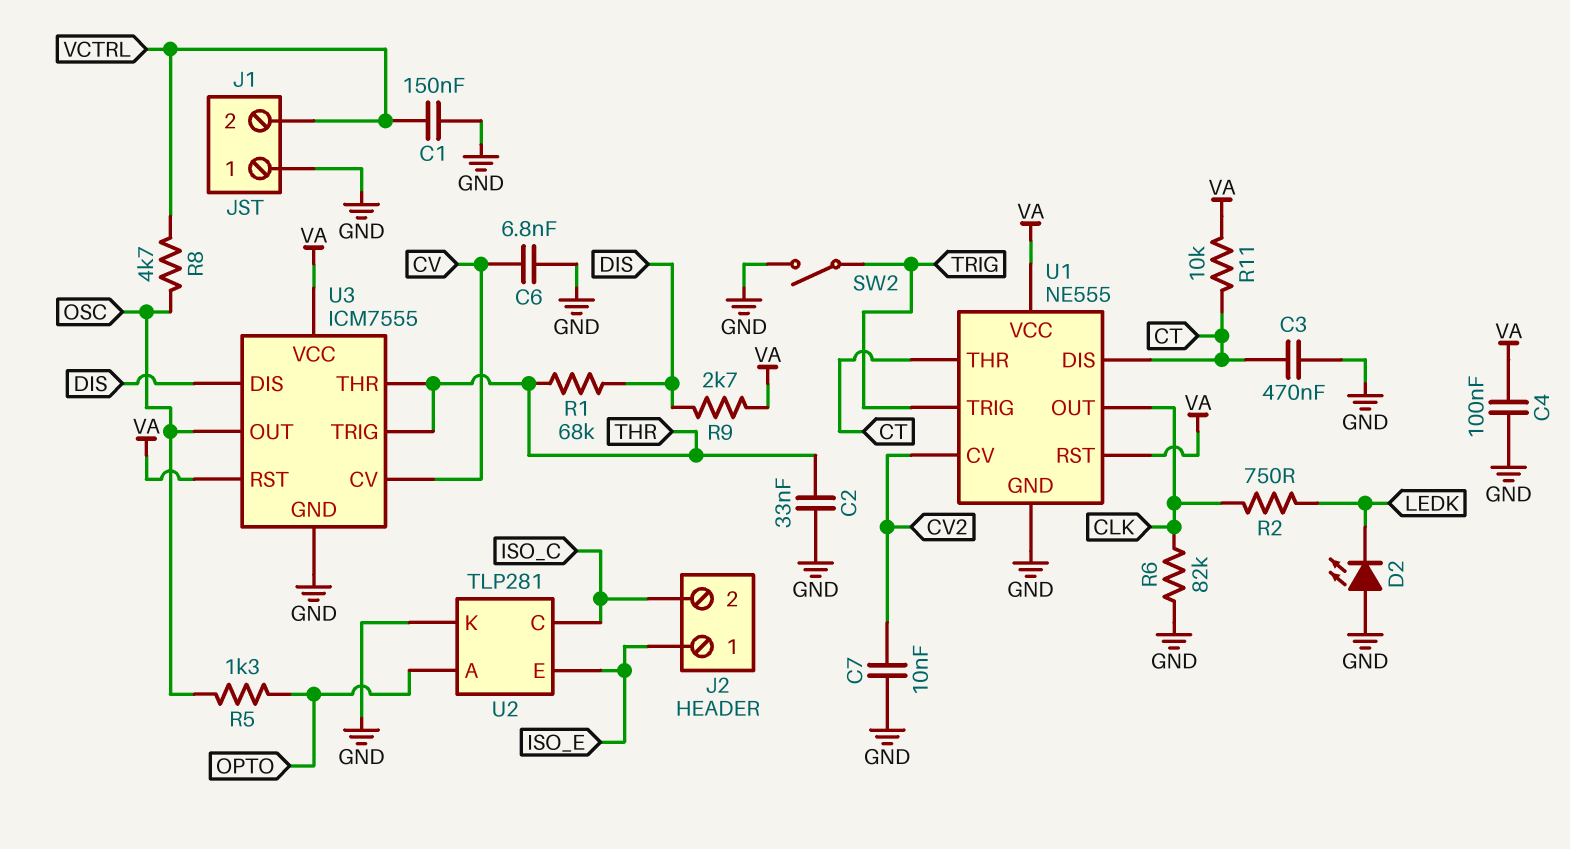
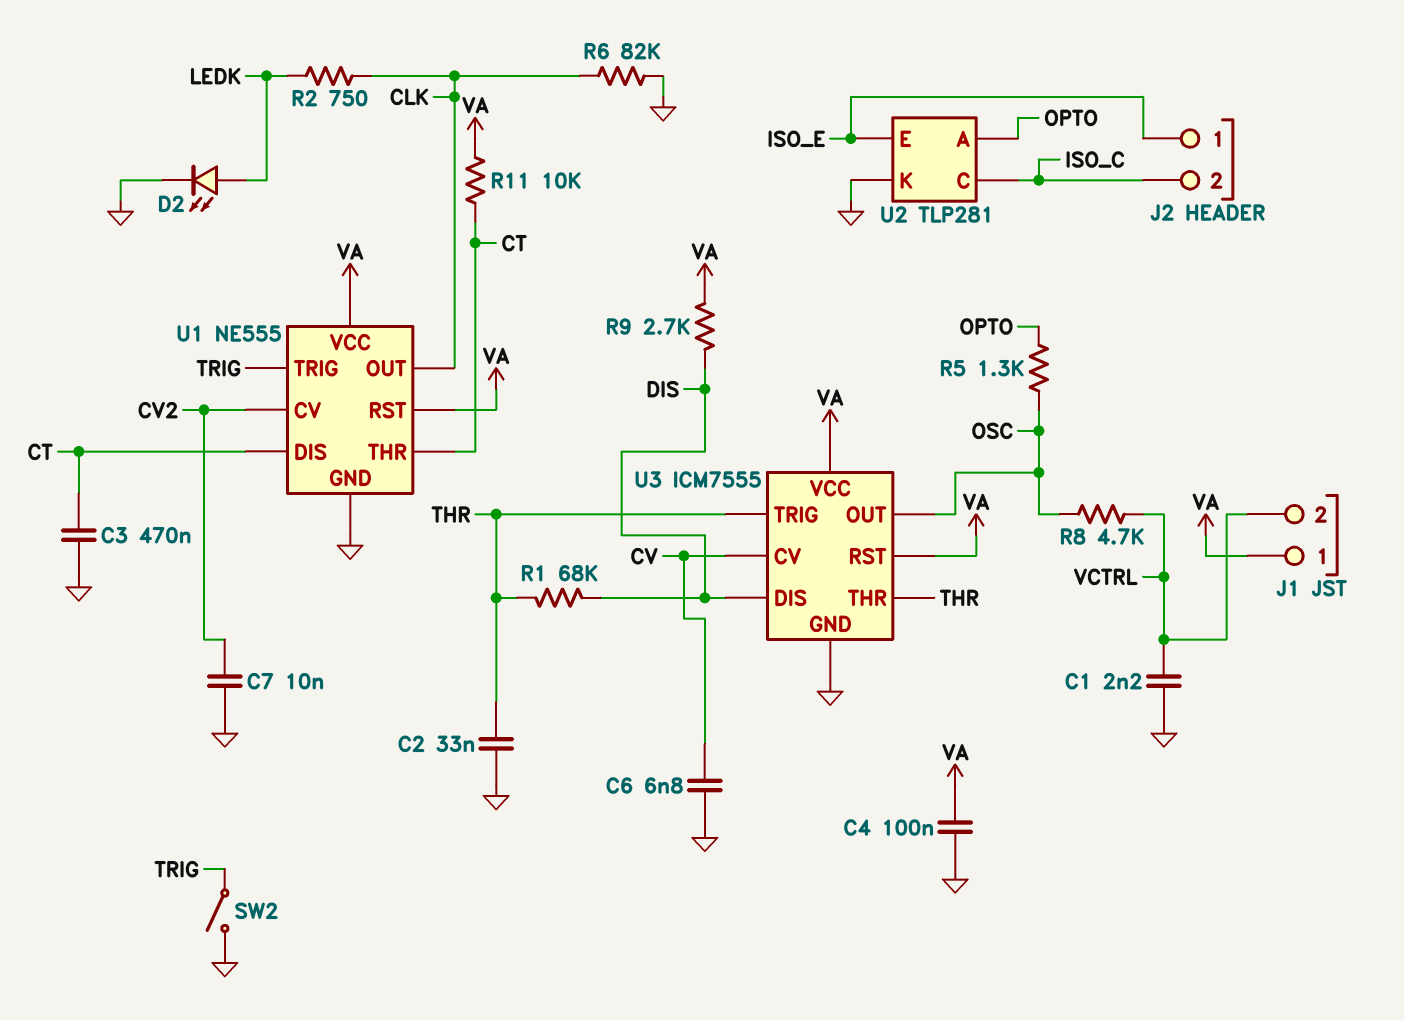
C1: 150nF (GND, VCTRL) -> 2.2nF (GND, VCTRL)
D2: LED (A GND, K LEDK) -> LED (A LEDK, K GND)
J1 pin 1: GND -> VA

